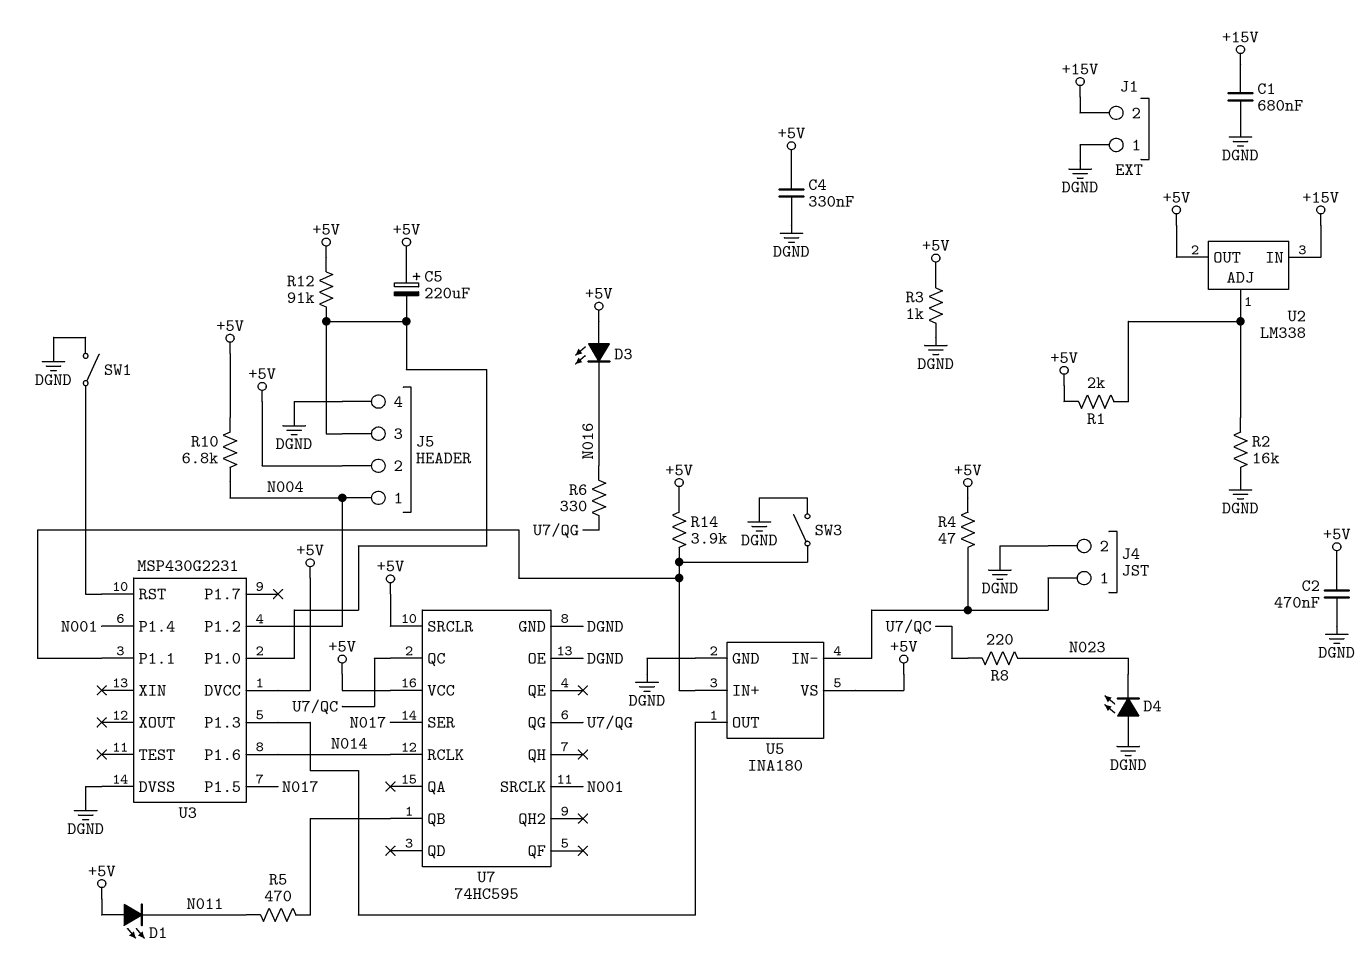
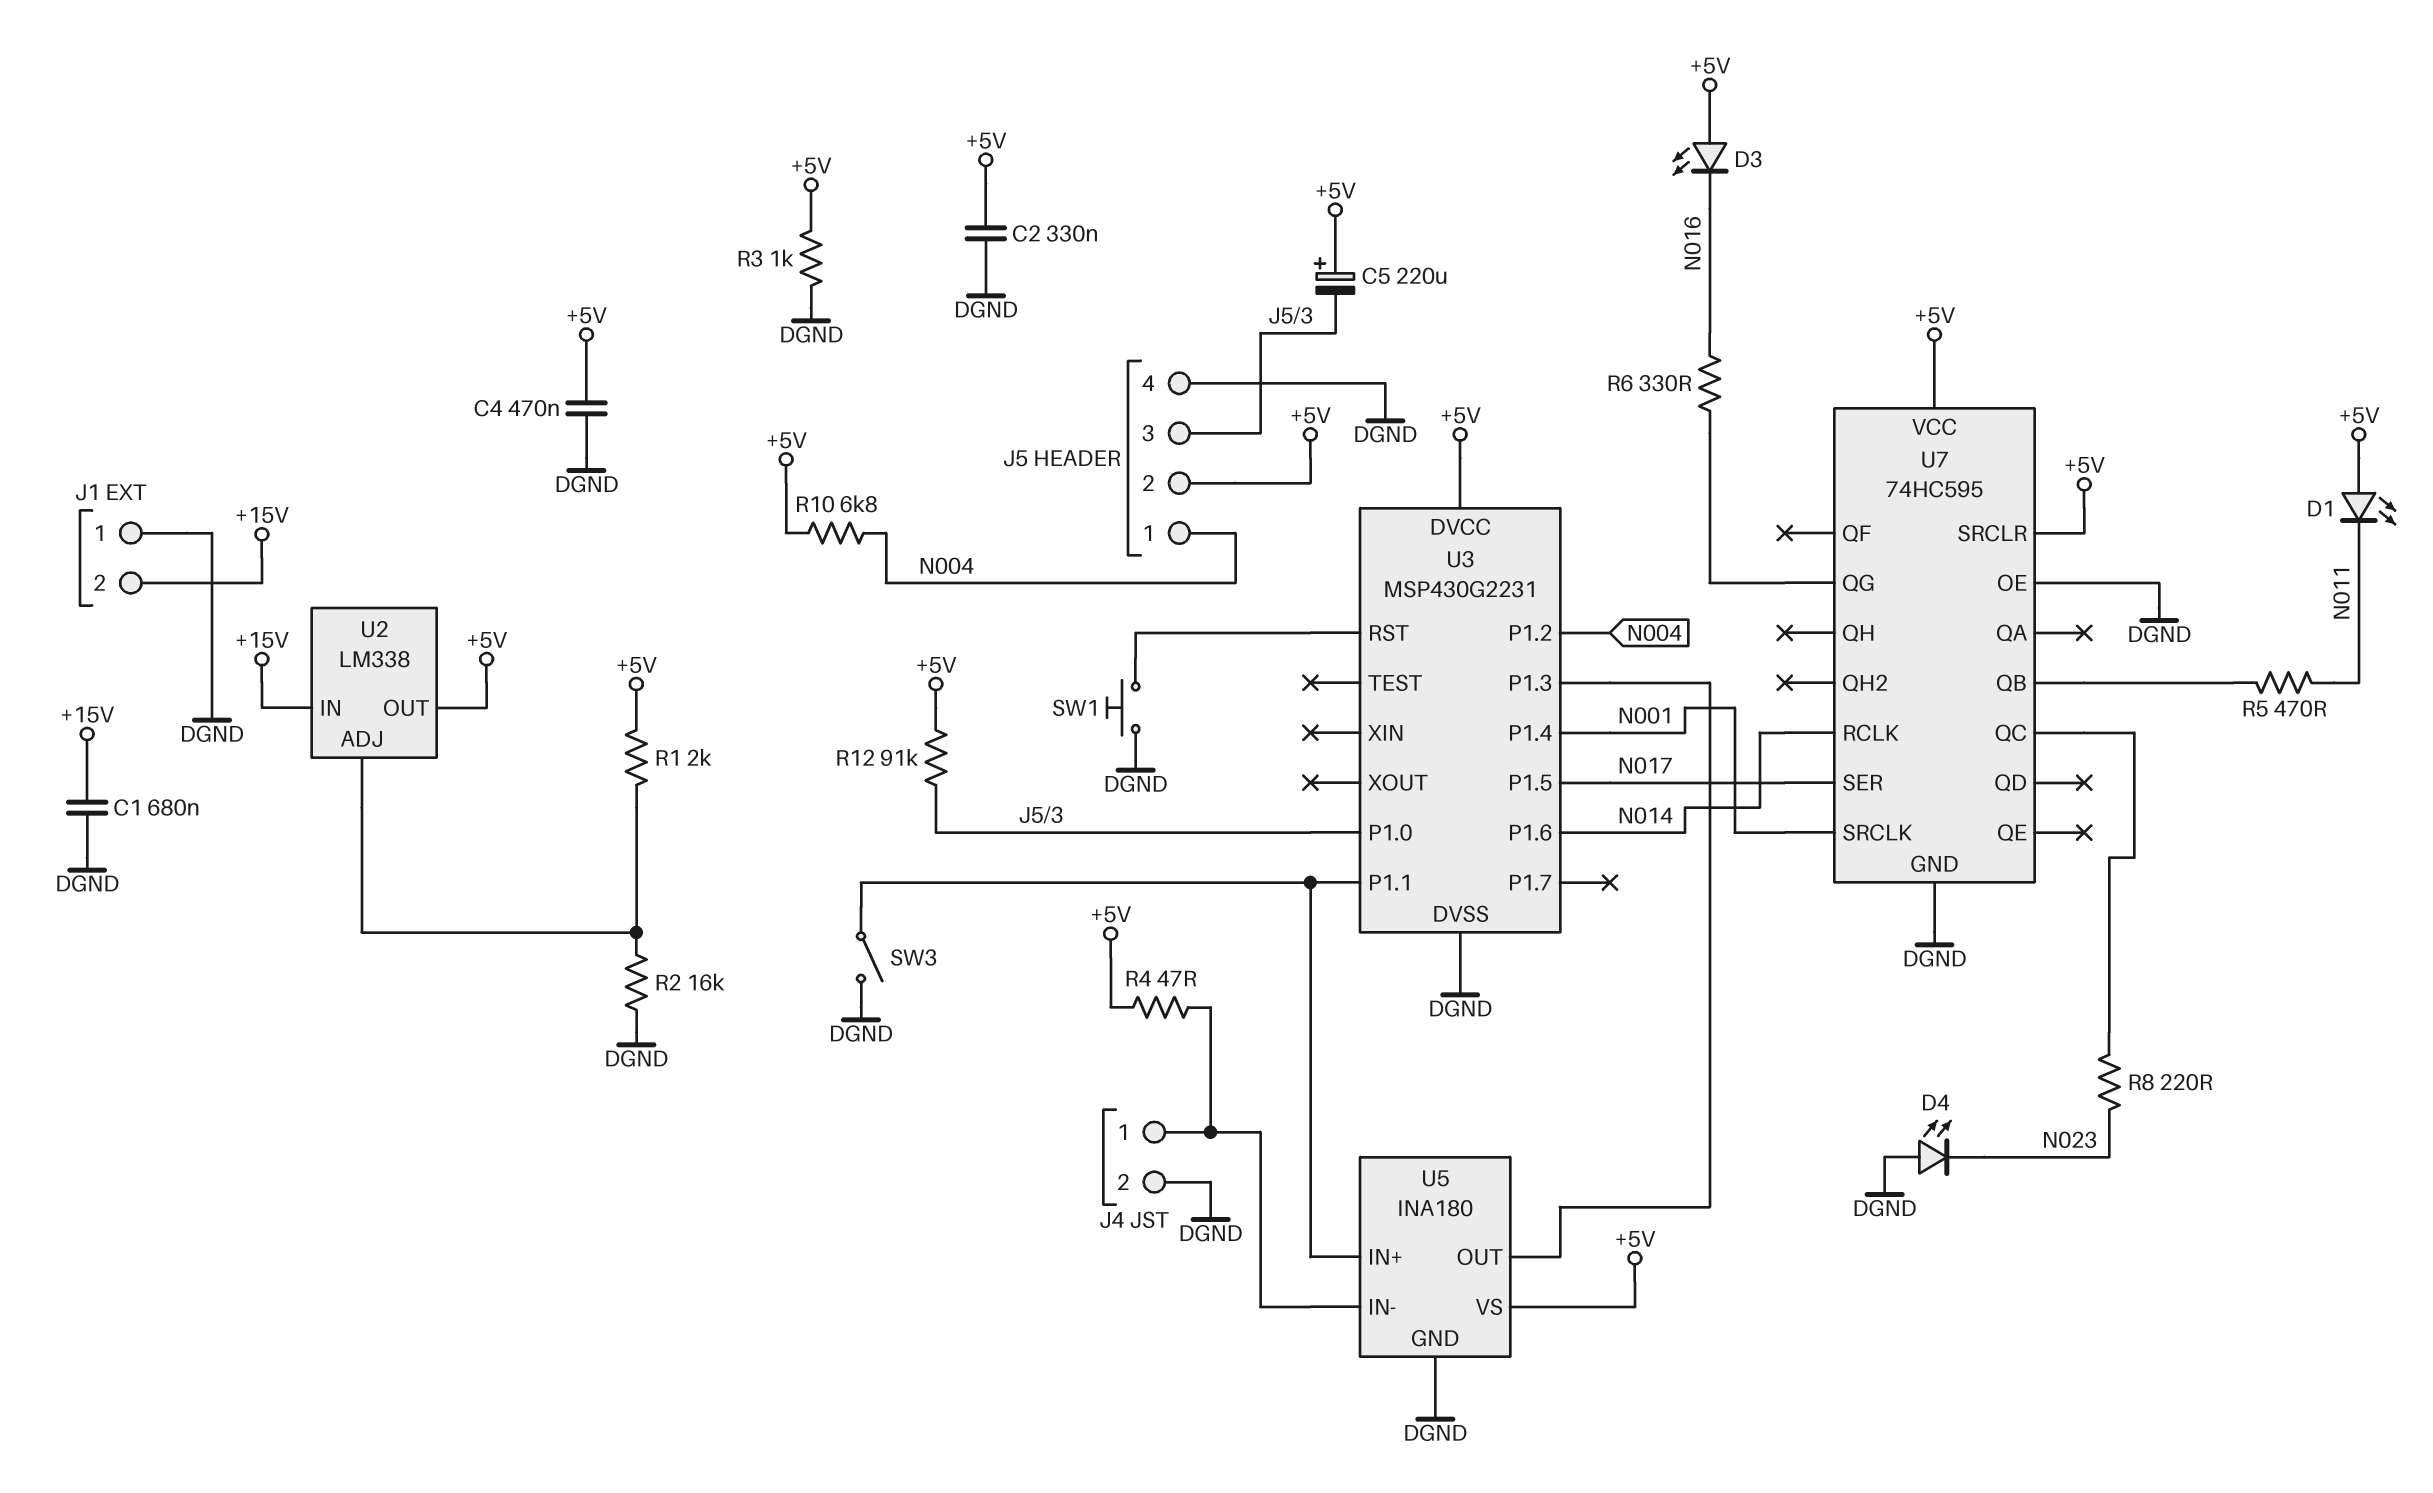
C2: 470nF (+5V, DGND) -> 330nF (+5V, DGND)
C4: 330nF (+5V, DGND) -> 470nF (+5V, DGND)
R14: 3.9k (+5V, U3/P1.1) -> none
SW1: switch (DGND, U3/RST) -> button (DGND, U3/RST)

